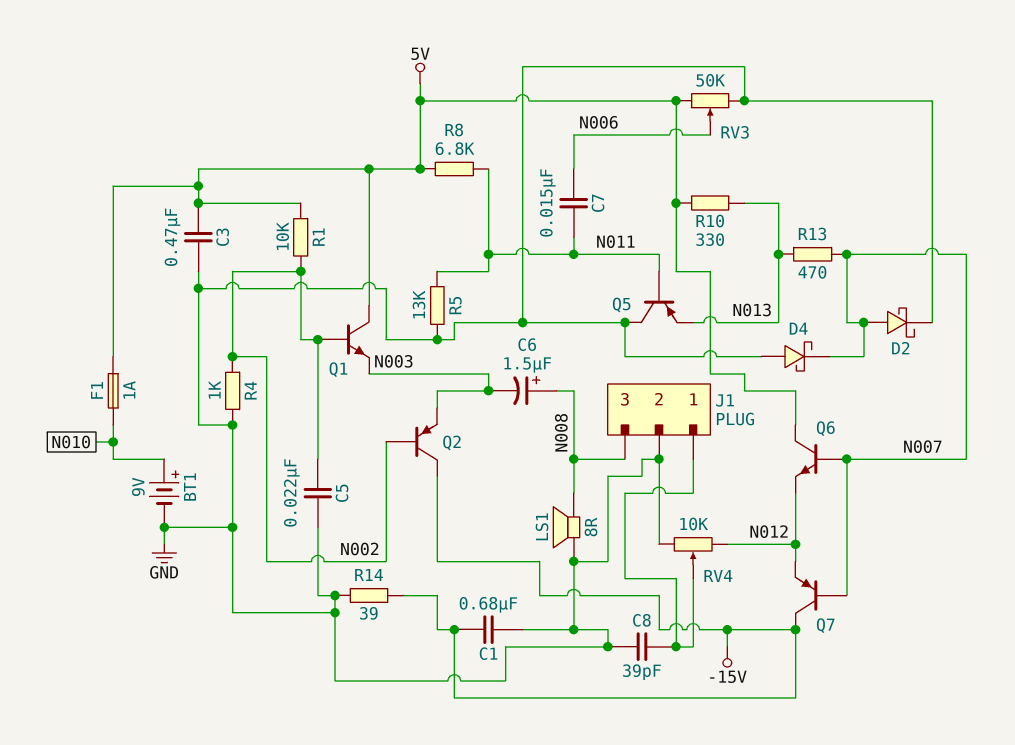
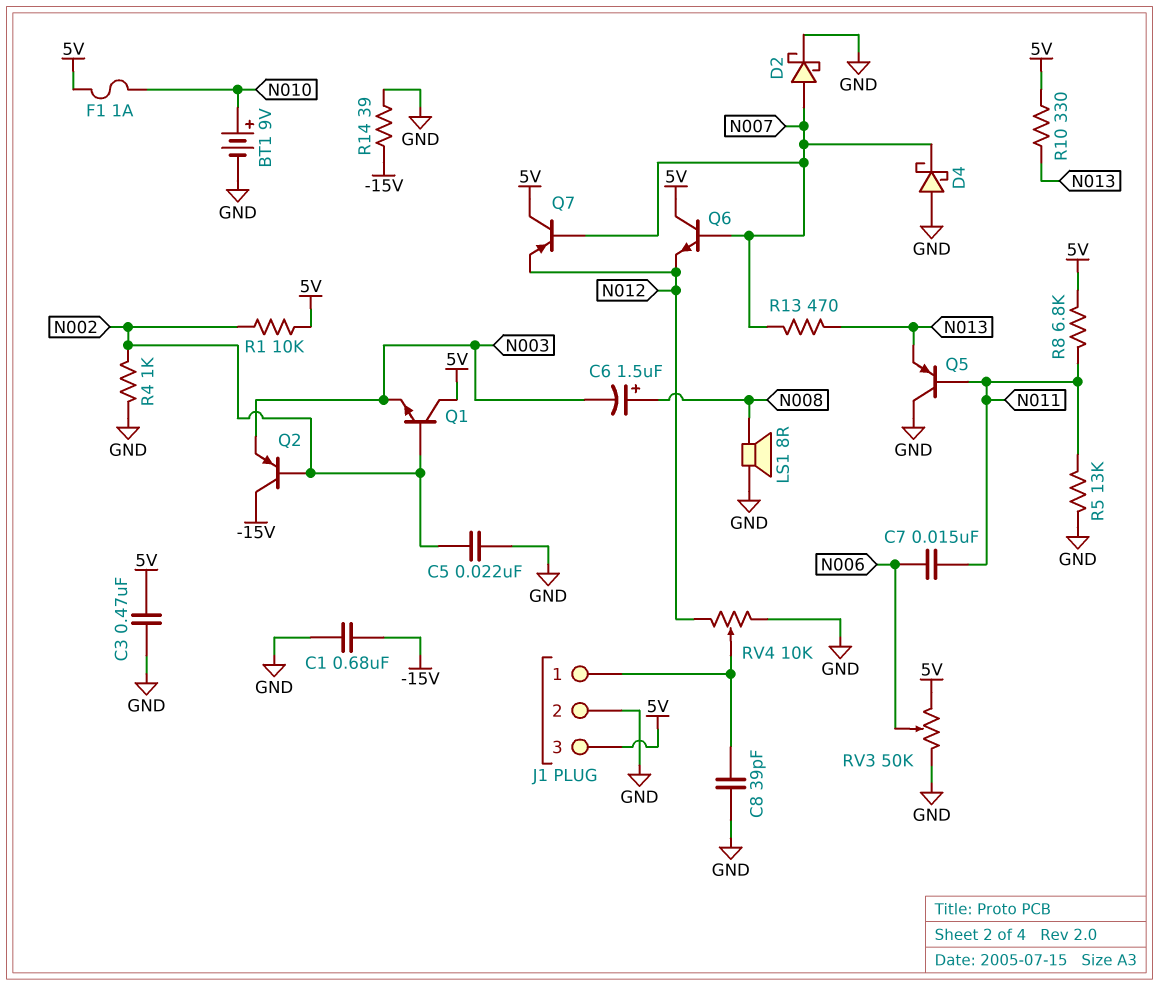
J1 pin 3: N008 -> 5V
Q7: PNP (B N007, C -15V, E N012) -> PNP (B N007, C 5V, E N012)

